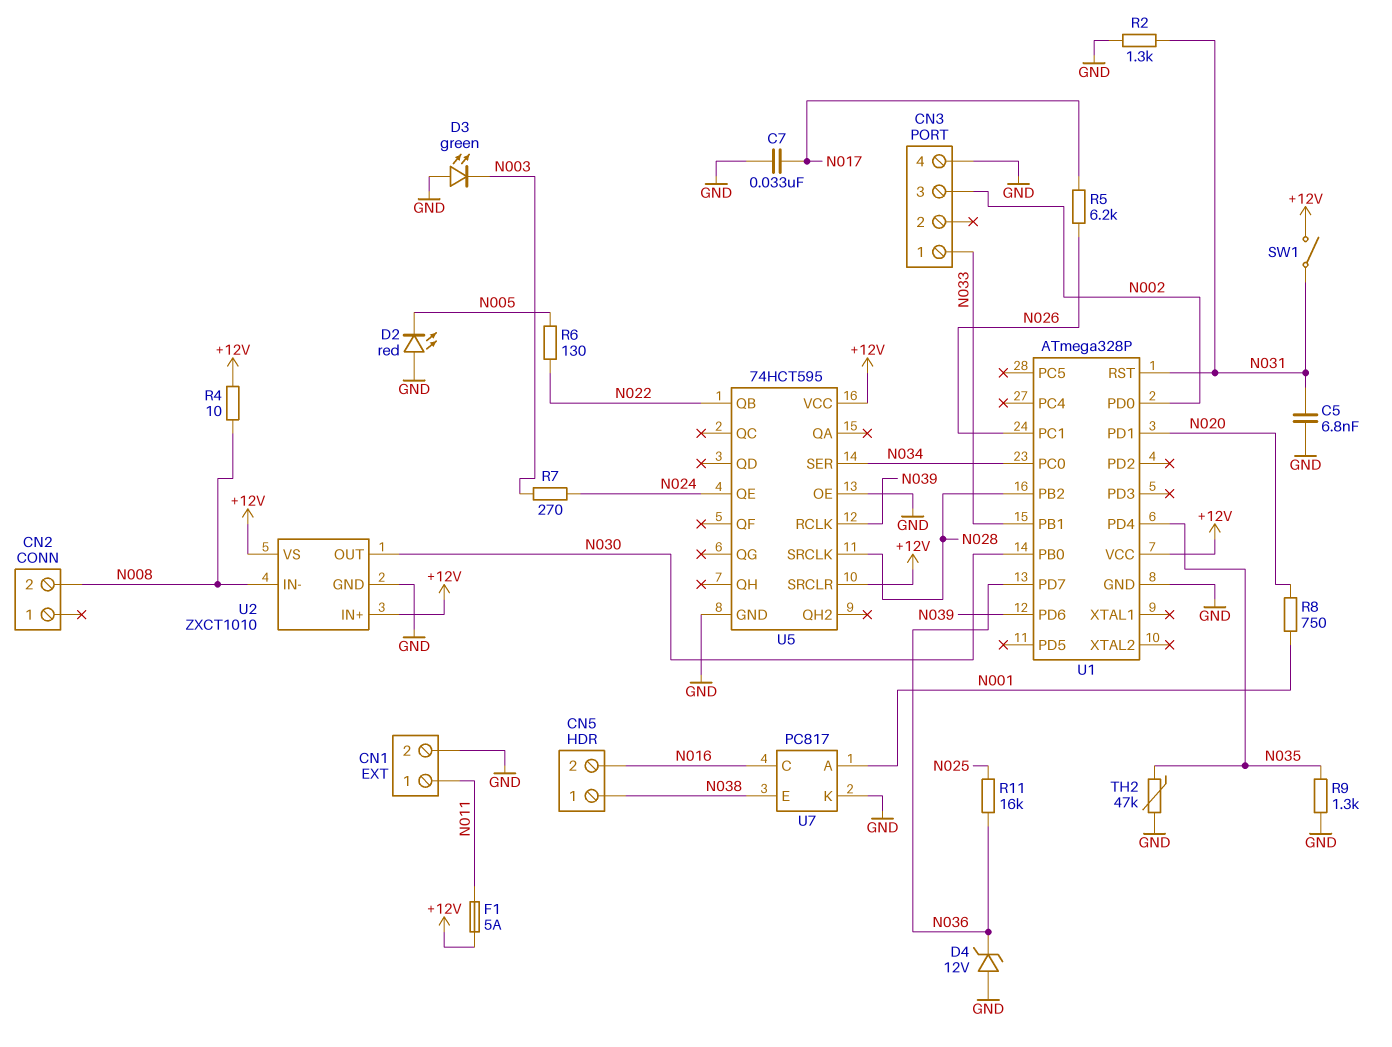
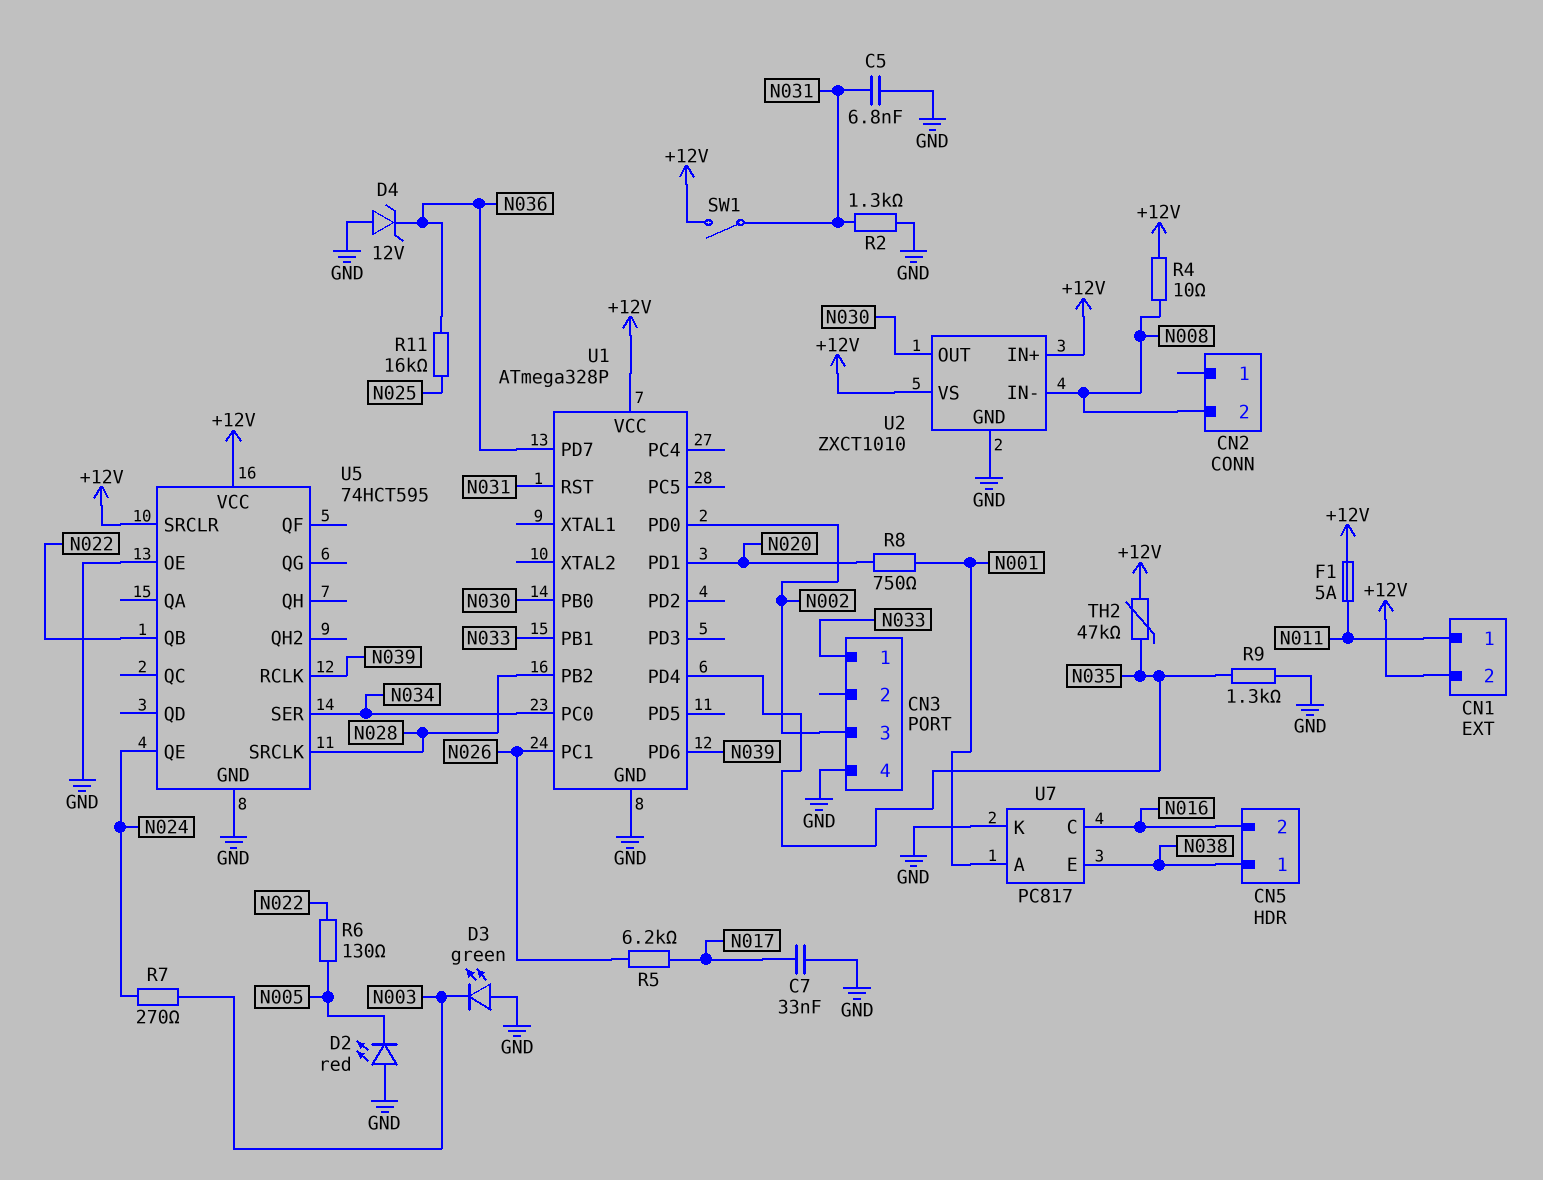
CN1 pin 2: GND -> +12V
TH2: 47k (GND, N035) -> 47k (+12V, N035)

